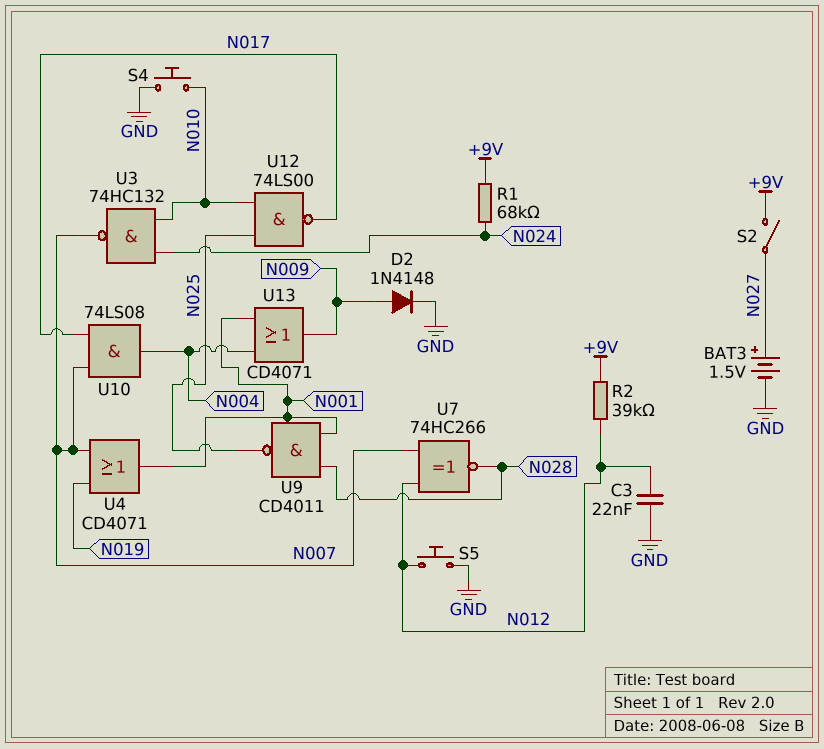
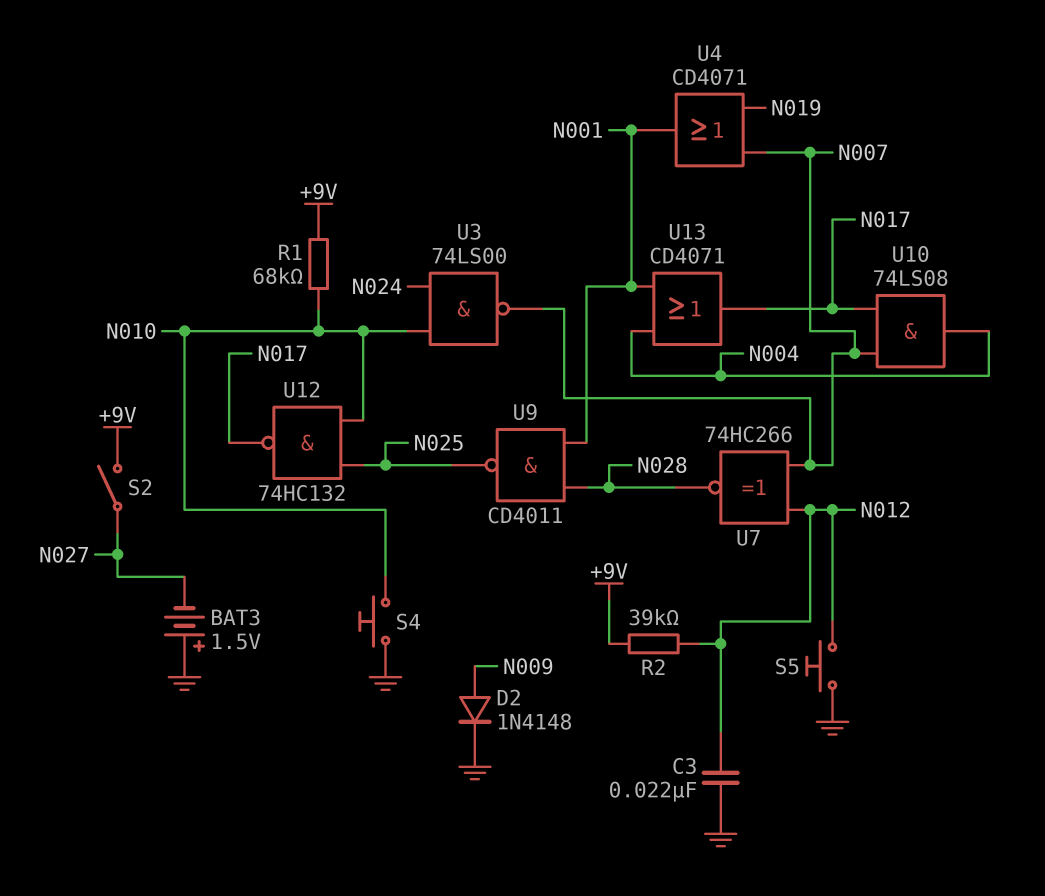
BAT3: 1.5V (plus N027, minus GND) -> 1.5V (plus GND, minus N027)
R1: 68k (+9V, N024) -> 68k (+9V, N010)
U3: NAND 74HC132 (in N010, in N024, out N007) -> NAND 74LS00 (in N010, in N024, out N007)
U12: NAND 74LS00 (in N010, in N025, out N017) -> NAND 74HC132 (in N010, in N025, out N017)
U13: OR CD4071 (in N001, in N004, out N009) -> OR CD4071 (in N001, in N004, out N017)

